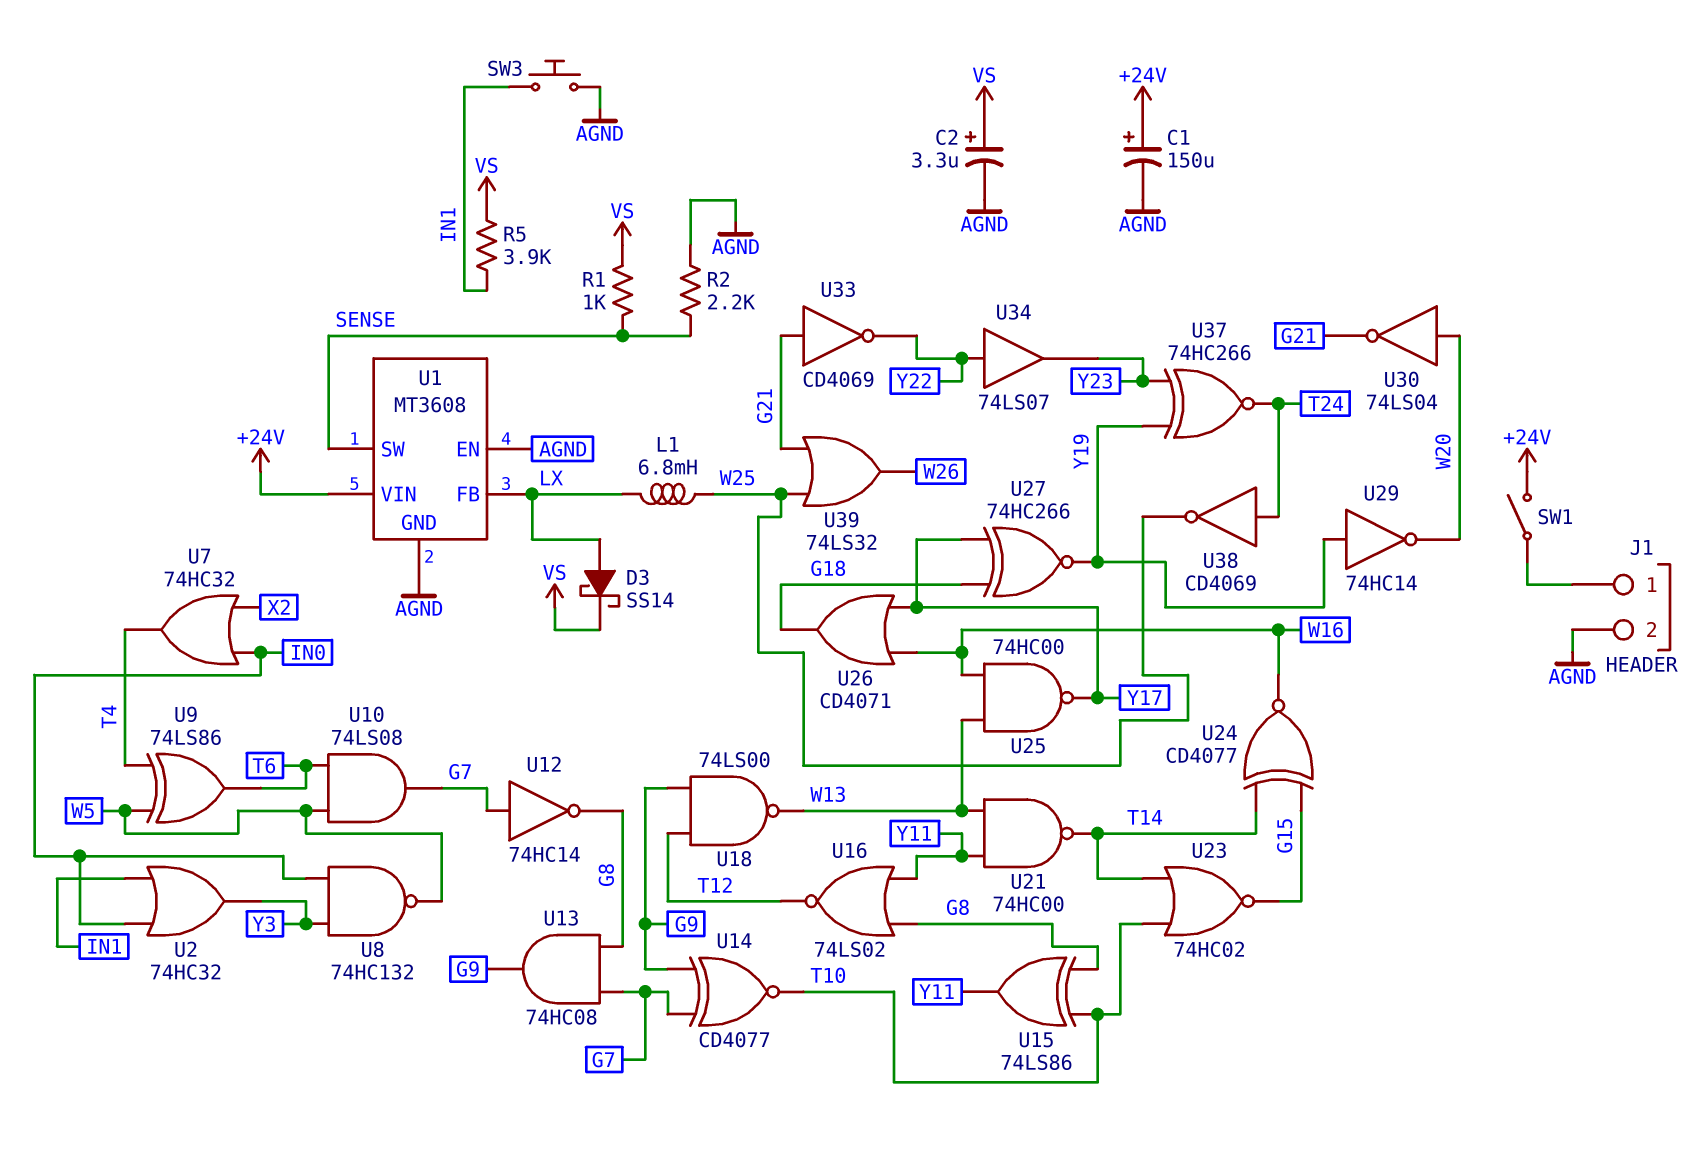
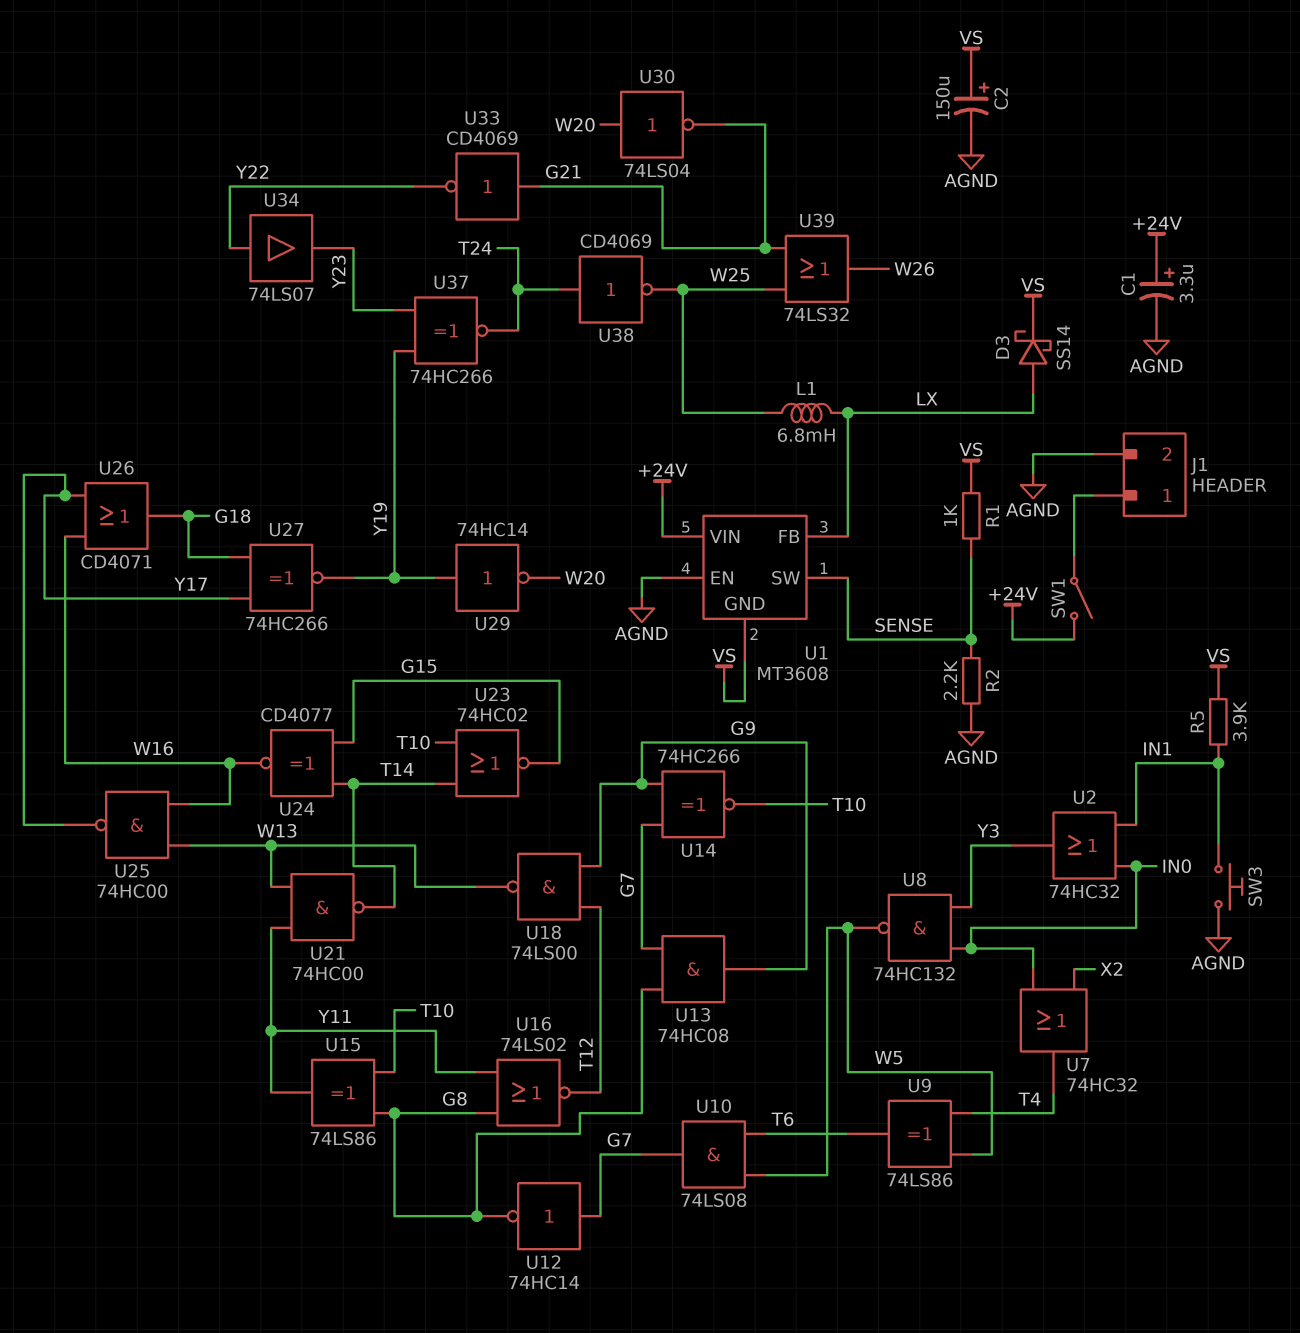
C1: 150uF (plus +24V, minus AGND) -> 3.3uF (plus +24V, minus AGND)
C2: 3.3uF (plus VS, minus AGND) -> 150uF (plus VS, minus AGND)
U1 pin GND: AGND -> VS
U14: XNOR CD4077 (in G7, in G9, out T10) -> XNOR 74HC266 (in G7, in G9, out T10)

